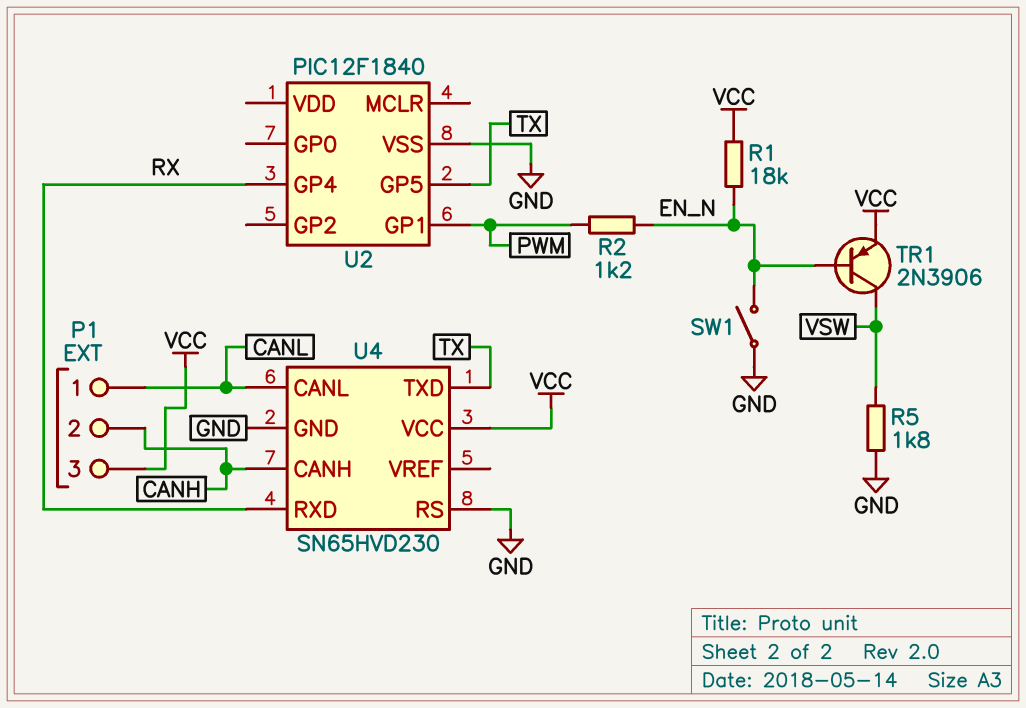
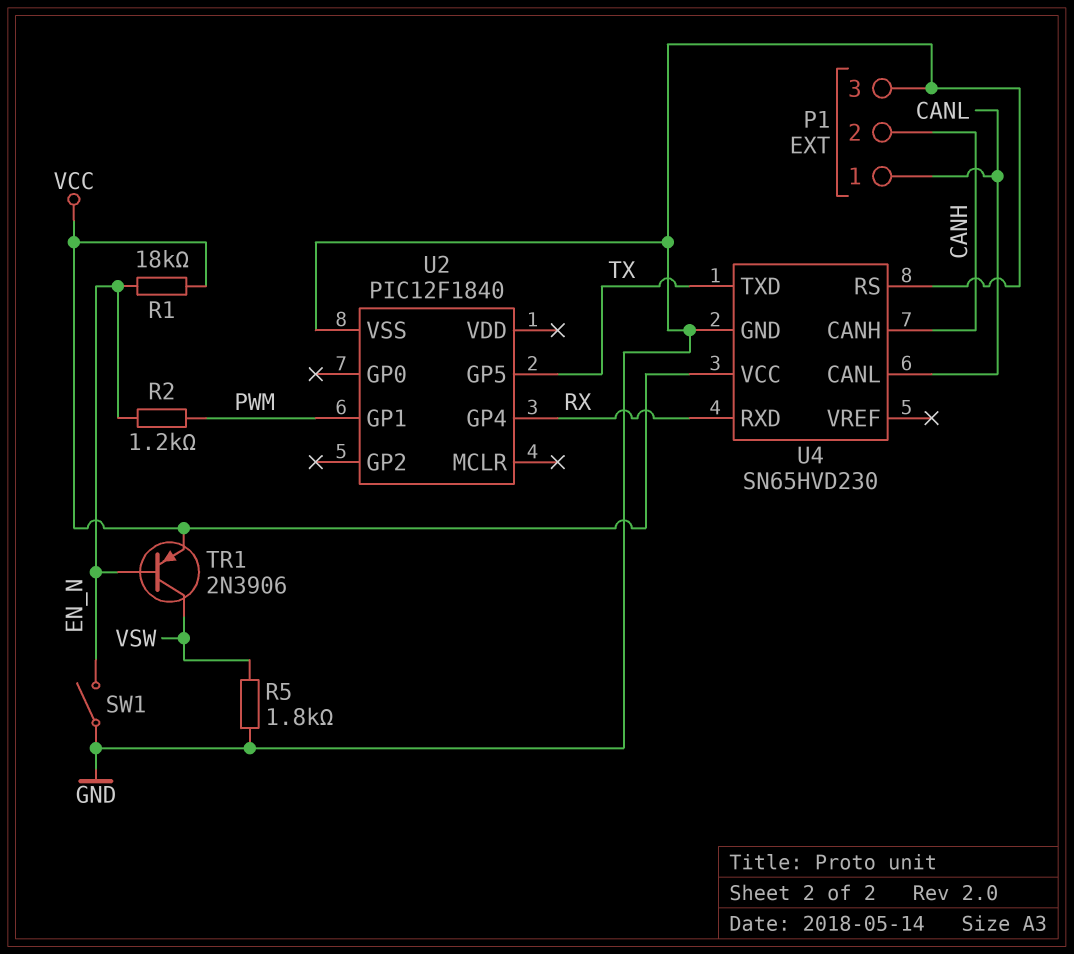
P1 pin 3: VCC -> GND

